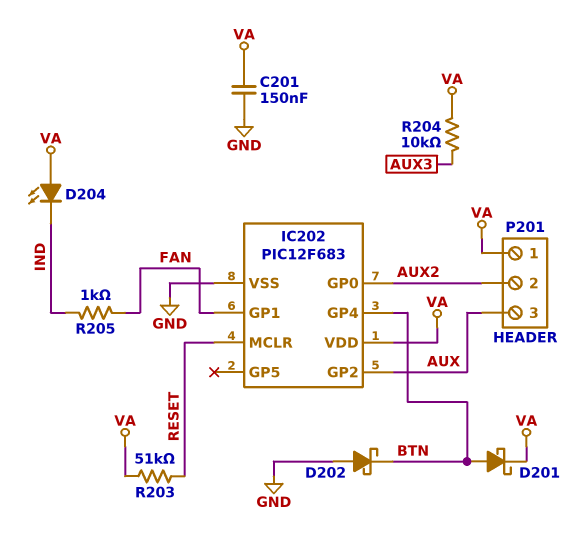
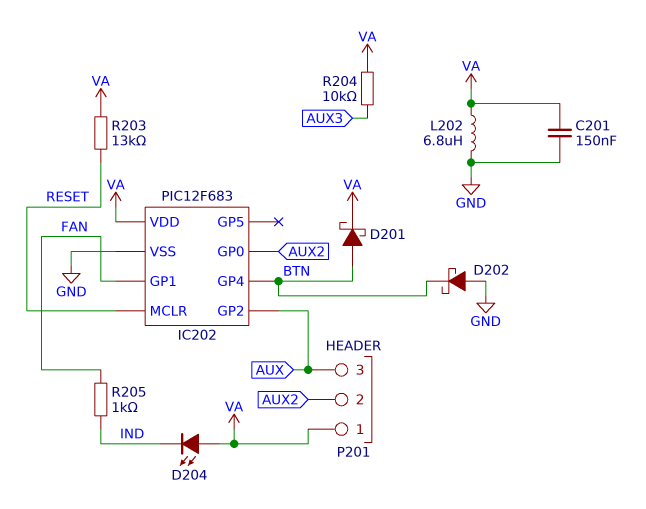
L202: none -> 6.8uH (GND, VA)
R203: 51k (RESET, VA) -> 13k (RESET, VA)

